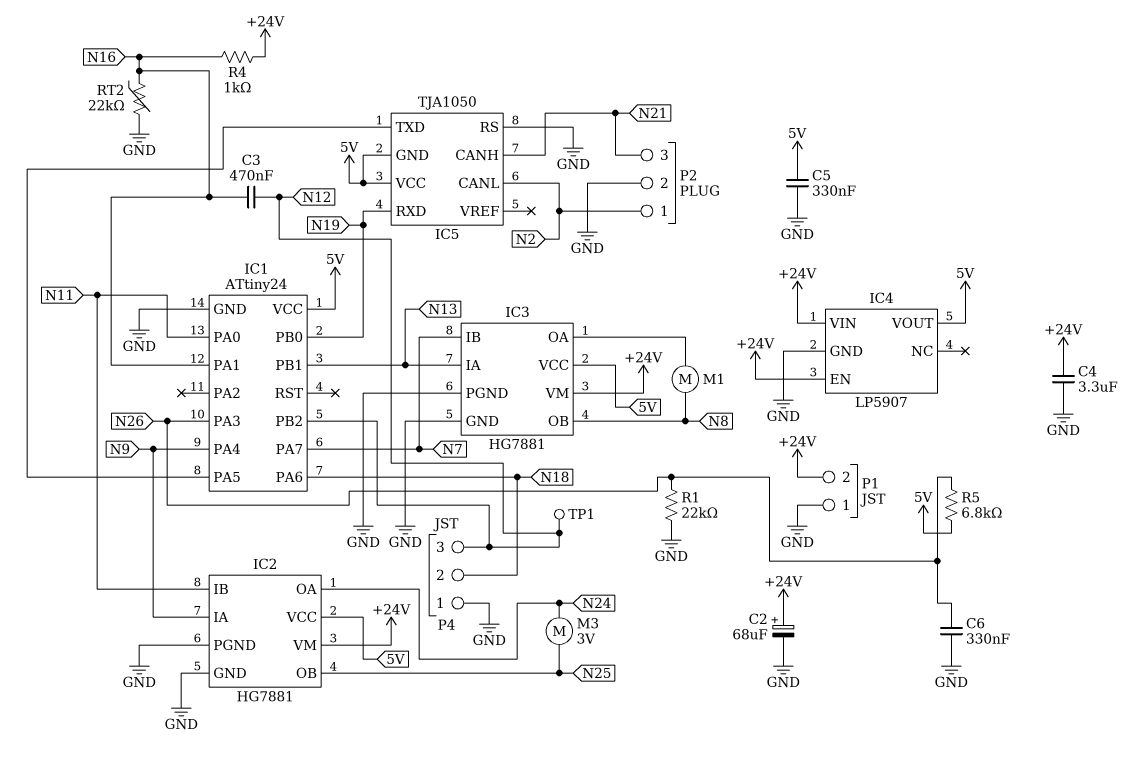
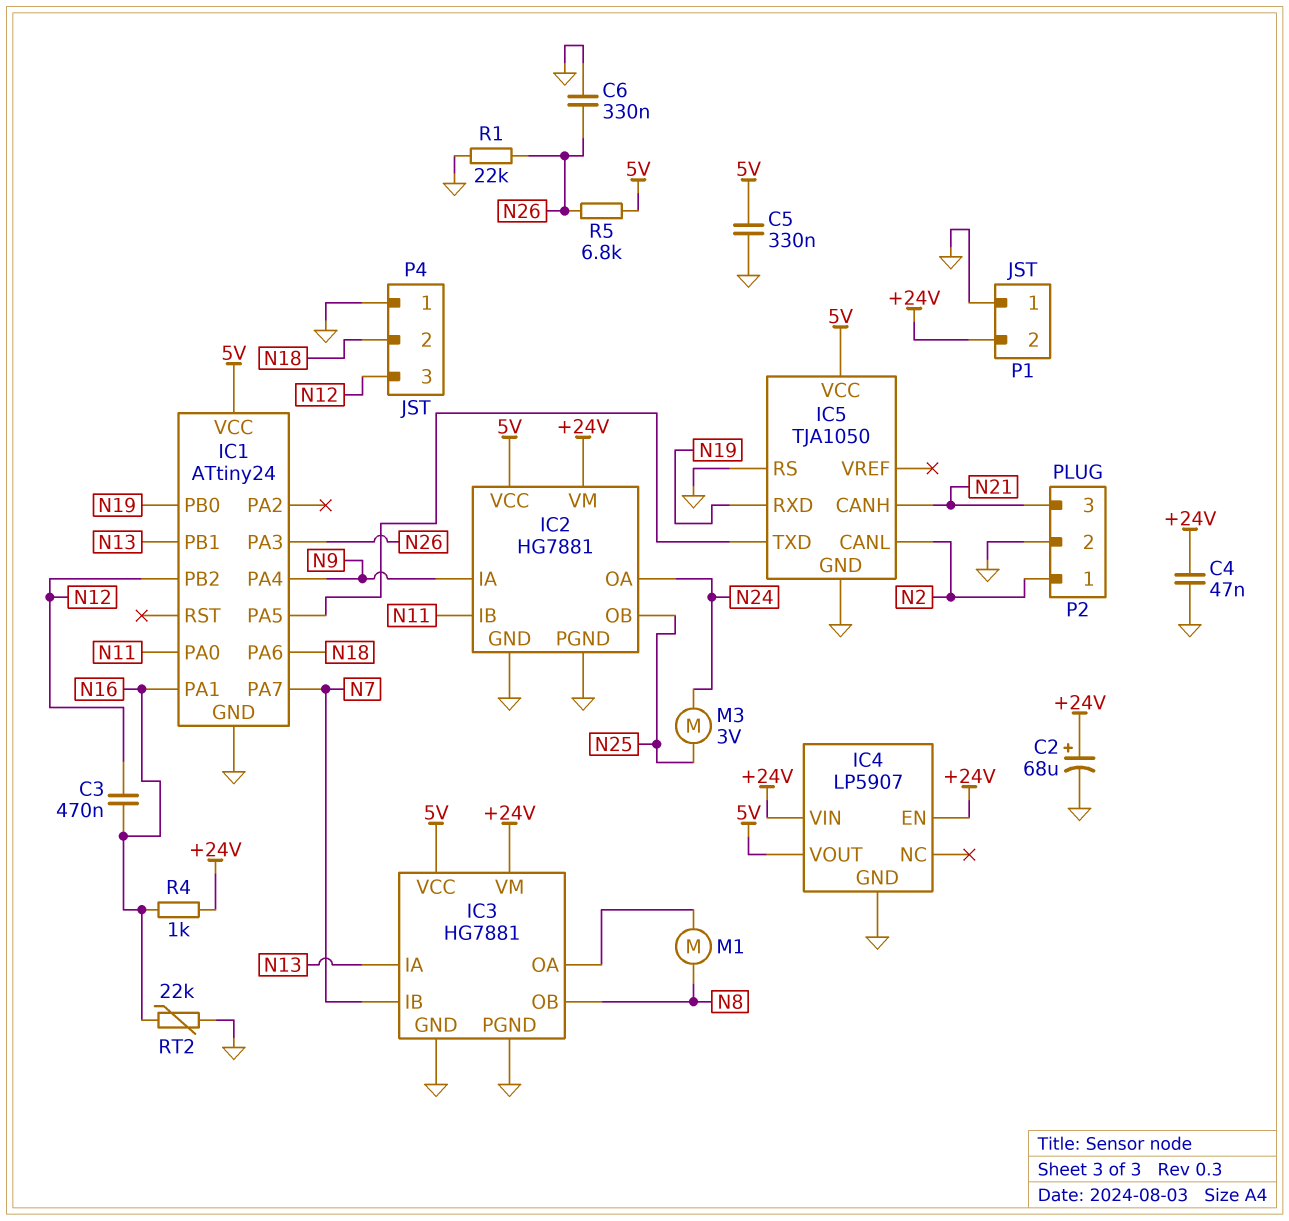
C4: 3.3uF (+24V, GND) -> 47nF (+24V, GND)
IC5 pin GND: 5V -> GND
TP1: test point (N12) -> none

